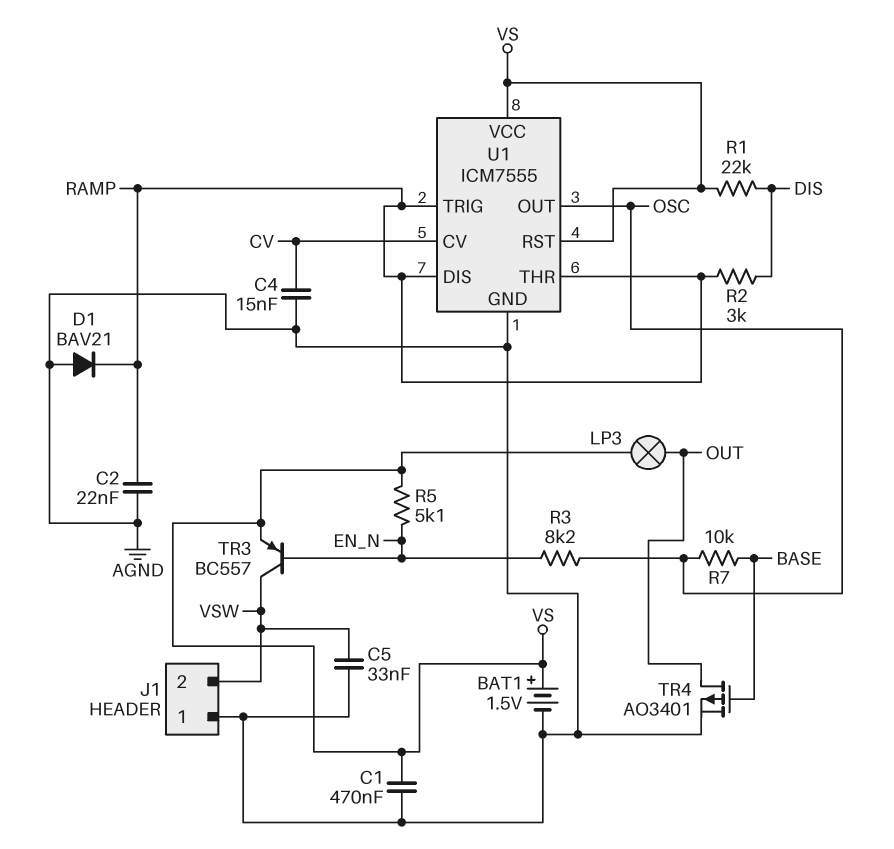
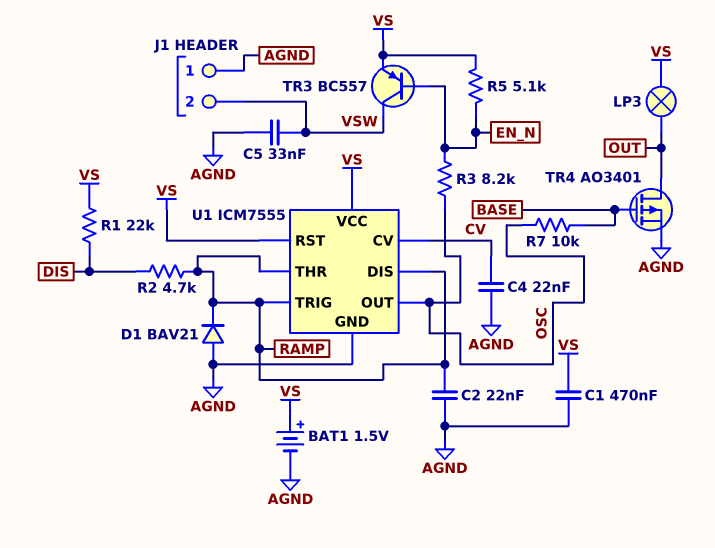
C4: 15nF (AGND, CV) -> 22nF (AGND, CV)
R2: 3k (DIS, RAMP) -> 4.7k (DIS, RAMP)

